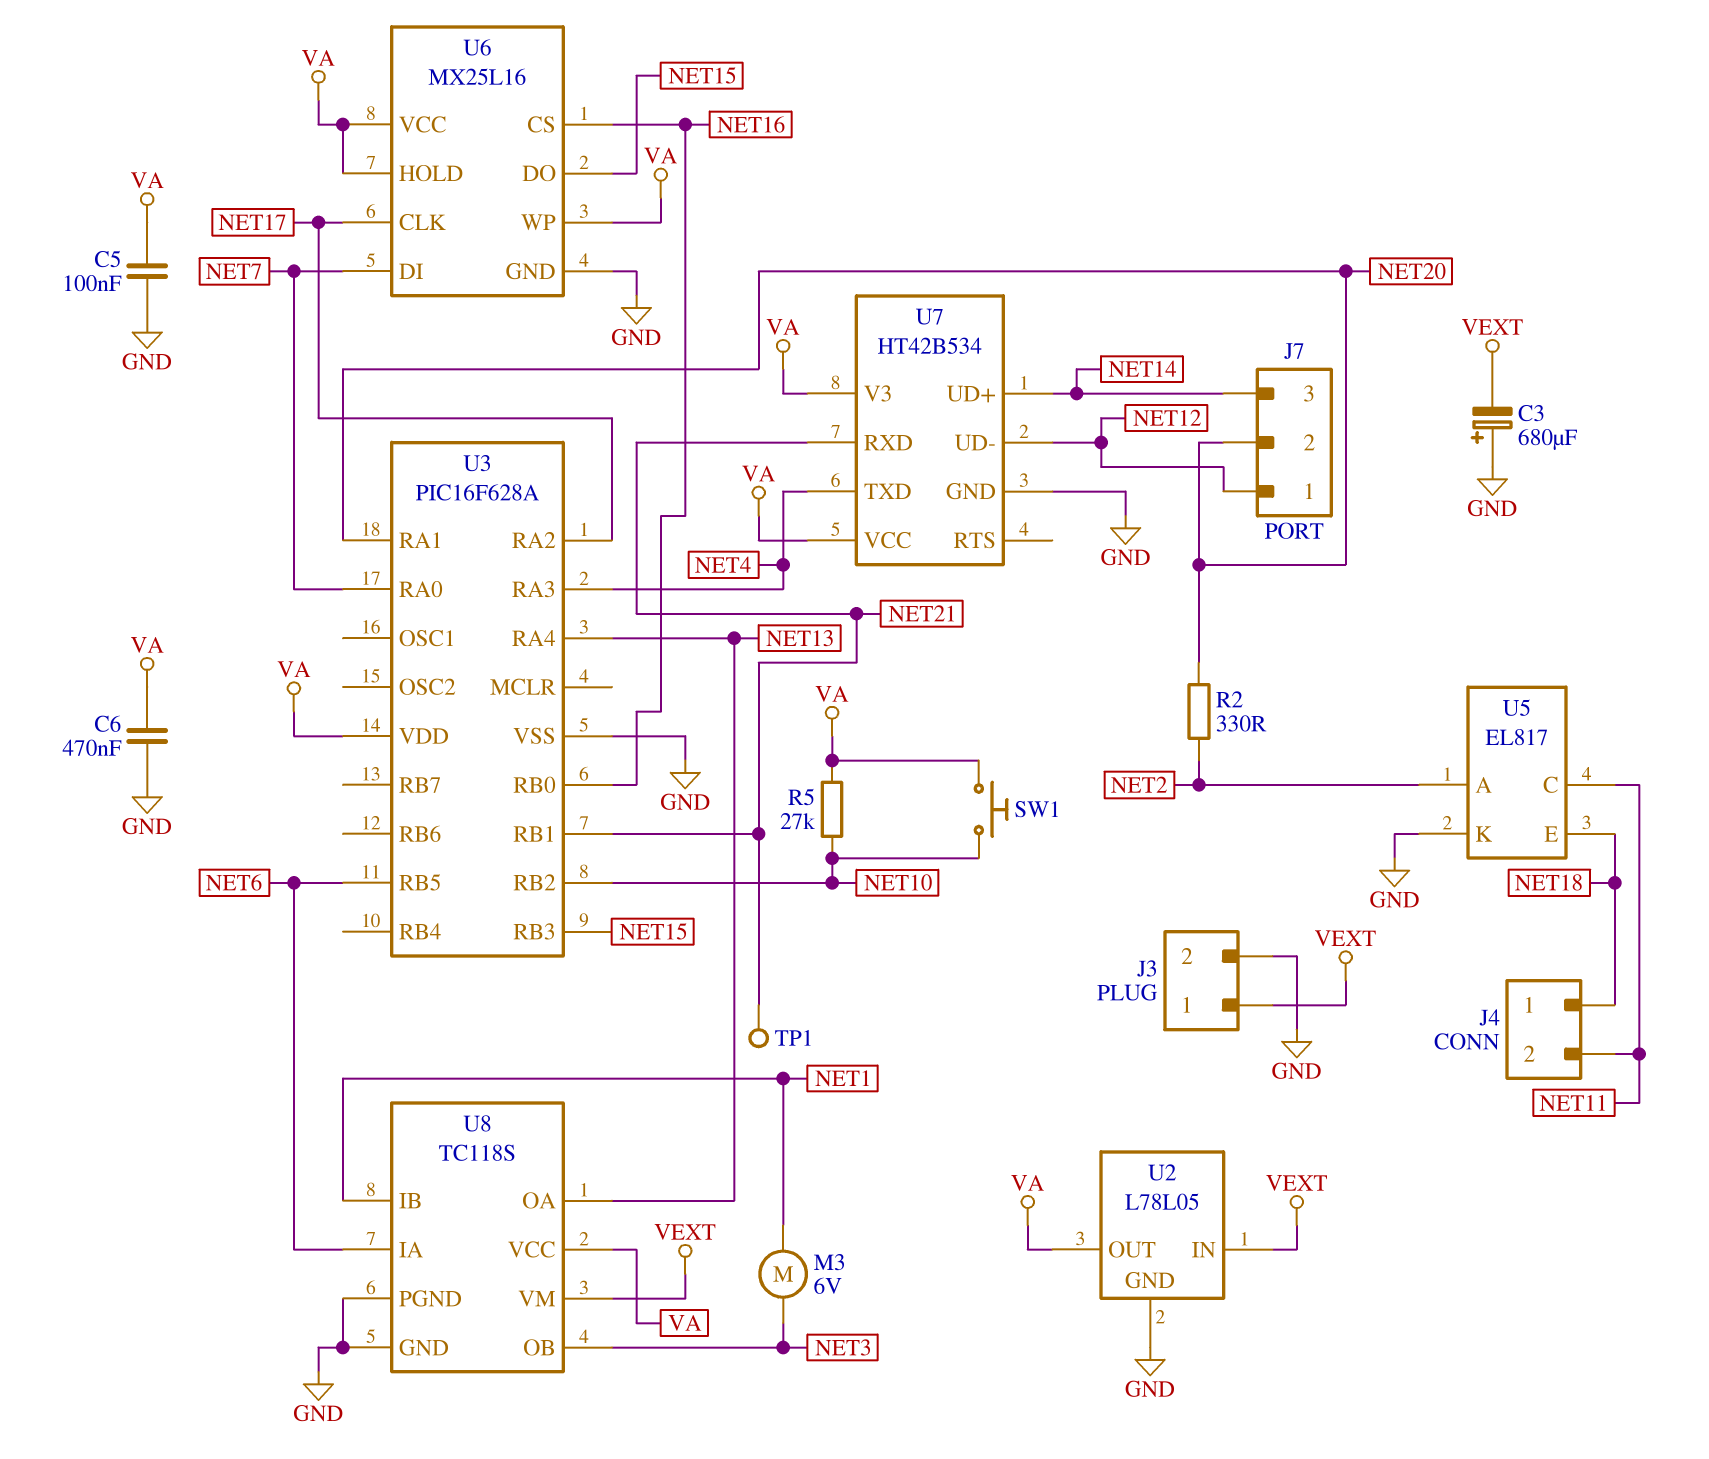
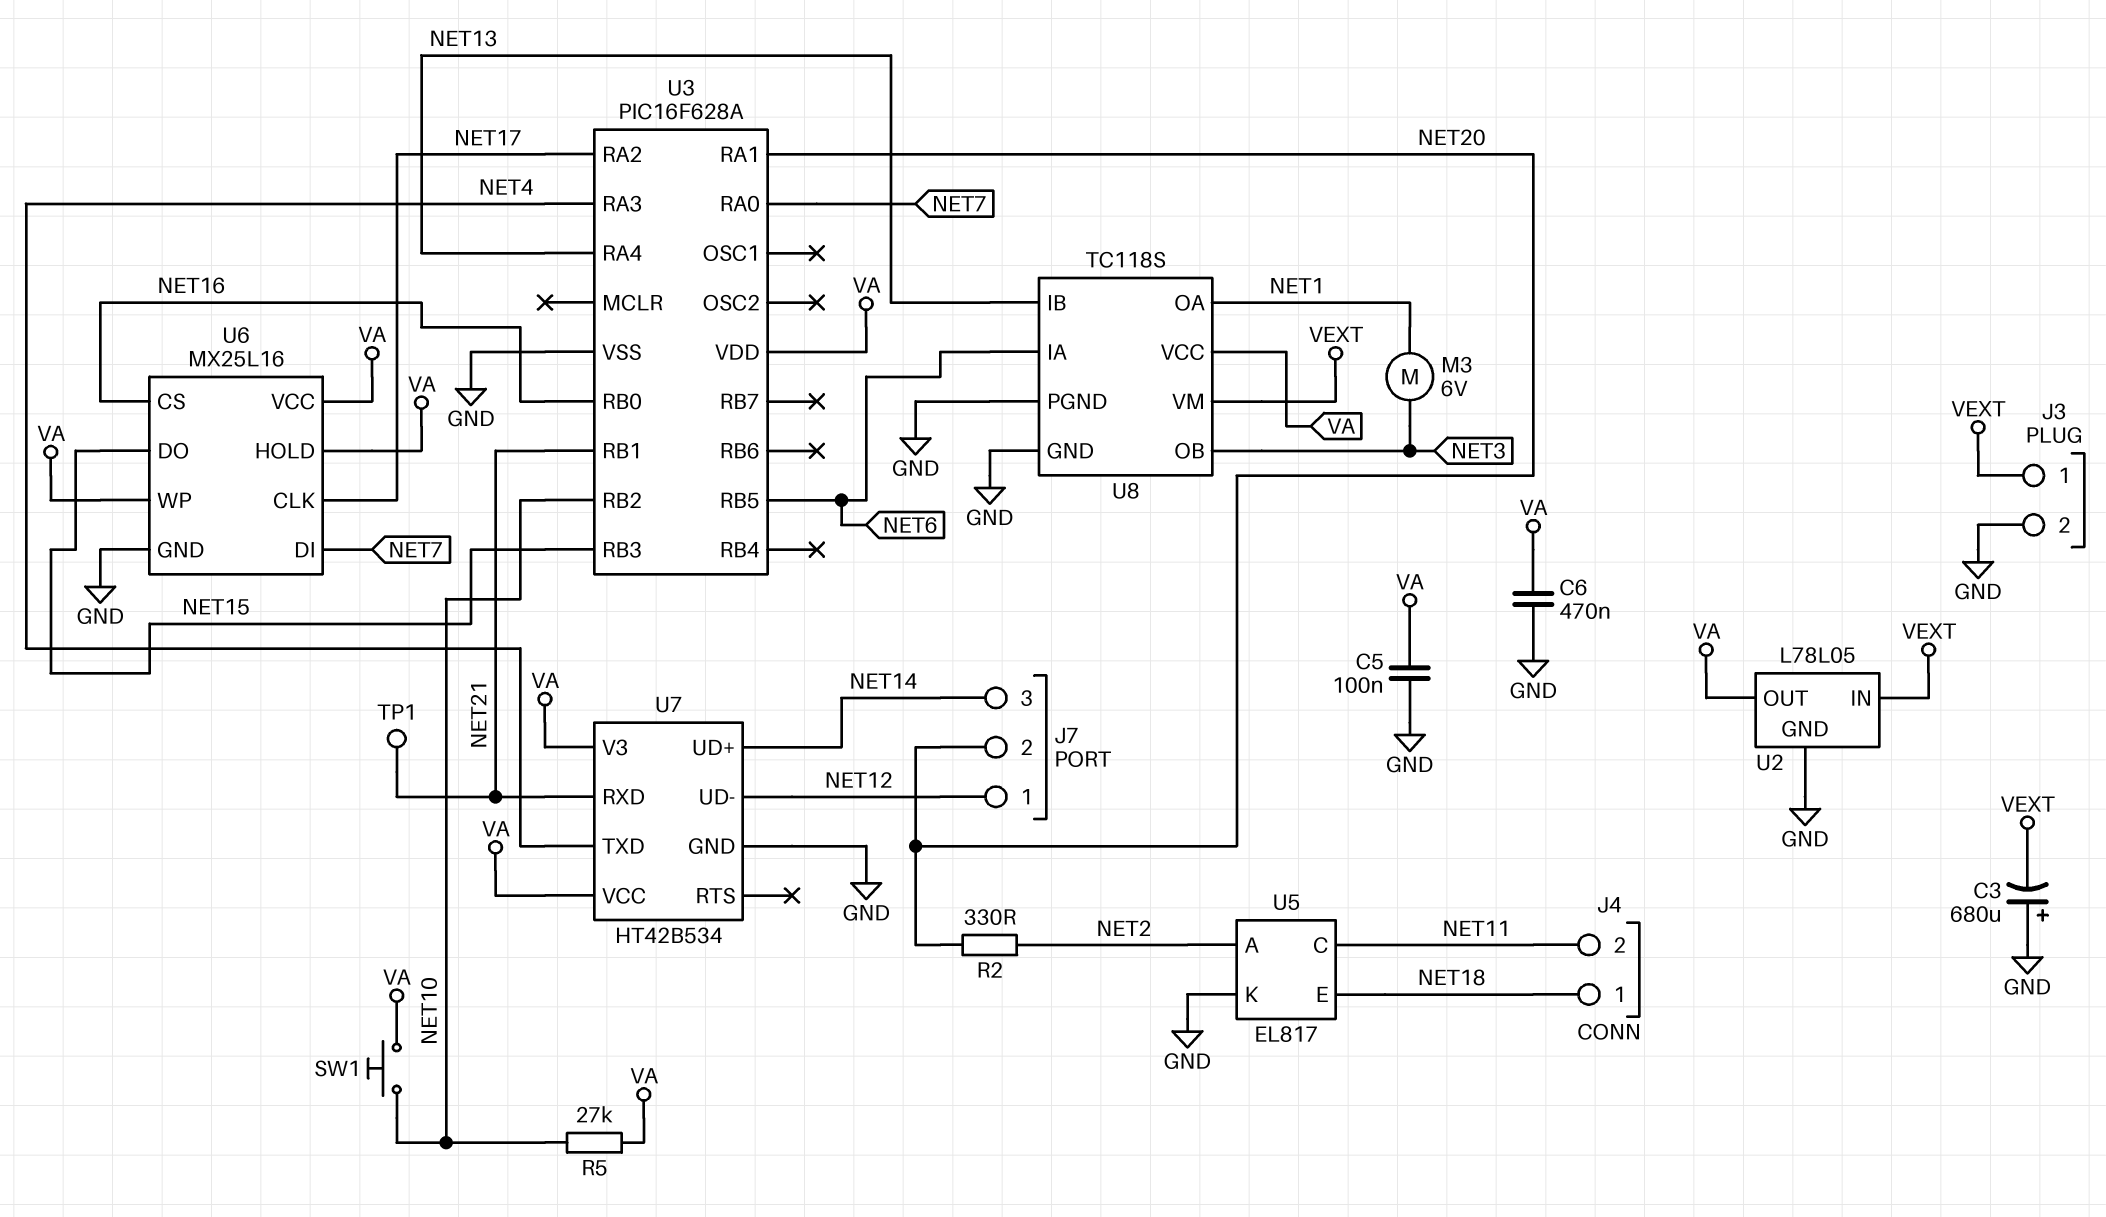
U8 pin IB: NET1 -> NET13
U8 pin OA: NET13 -> NET1

